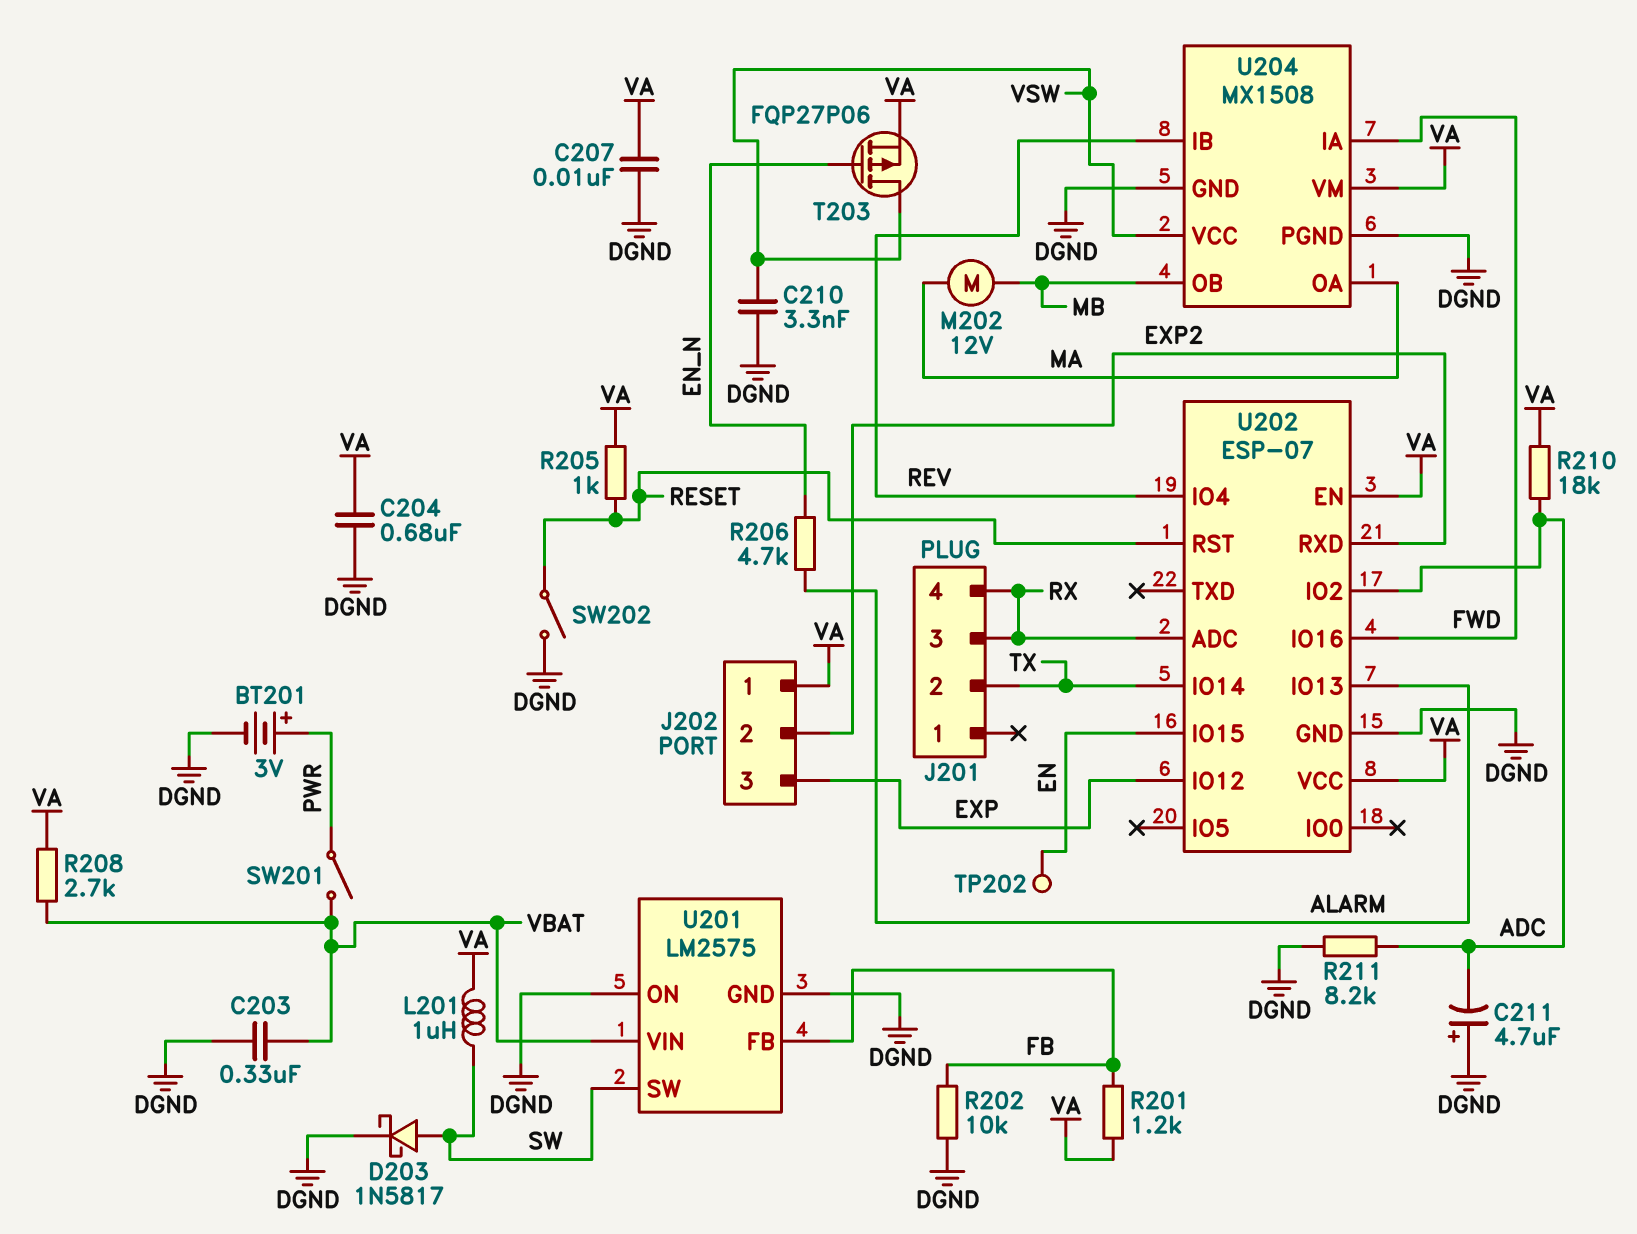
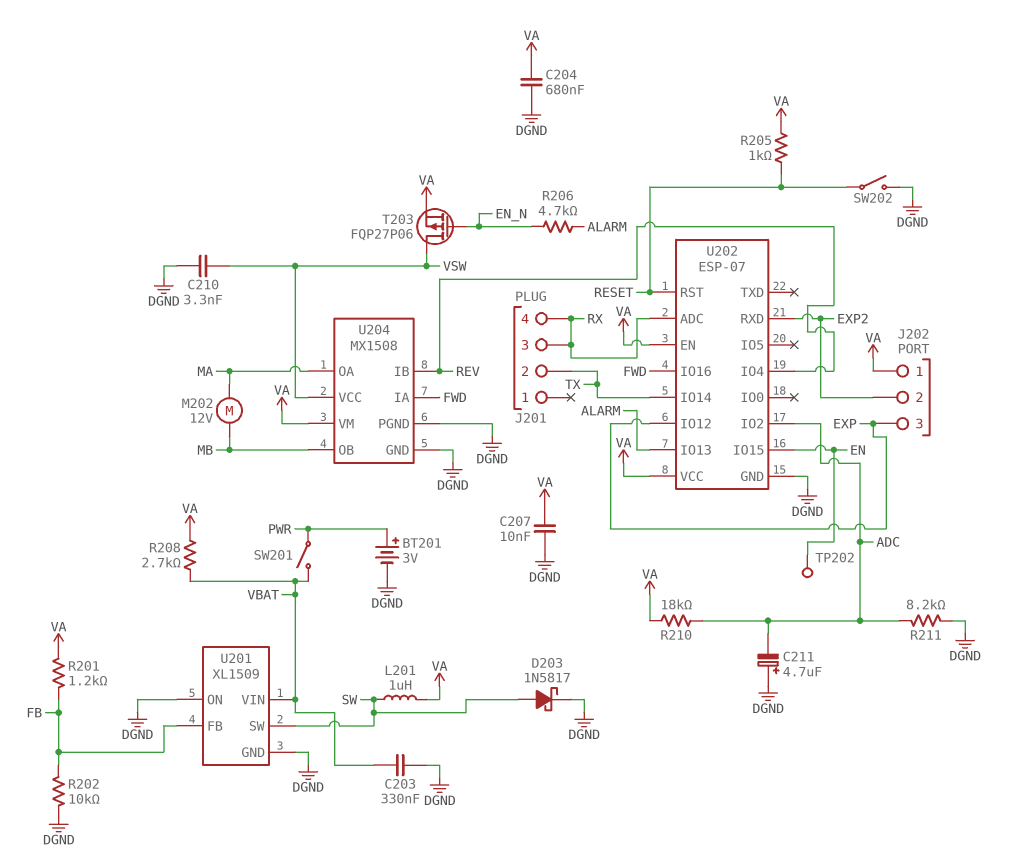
U201: LM2575 -> XL1509

